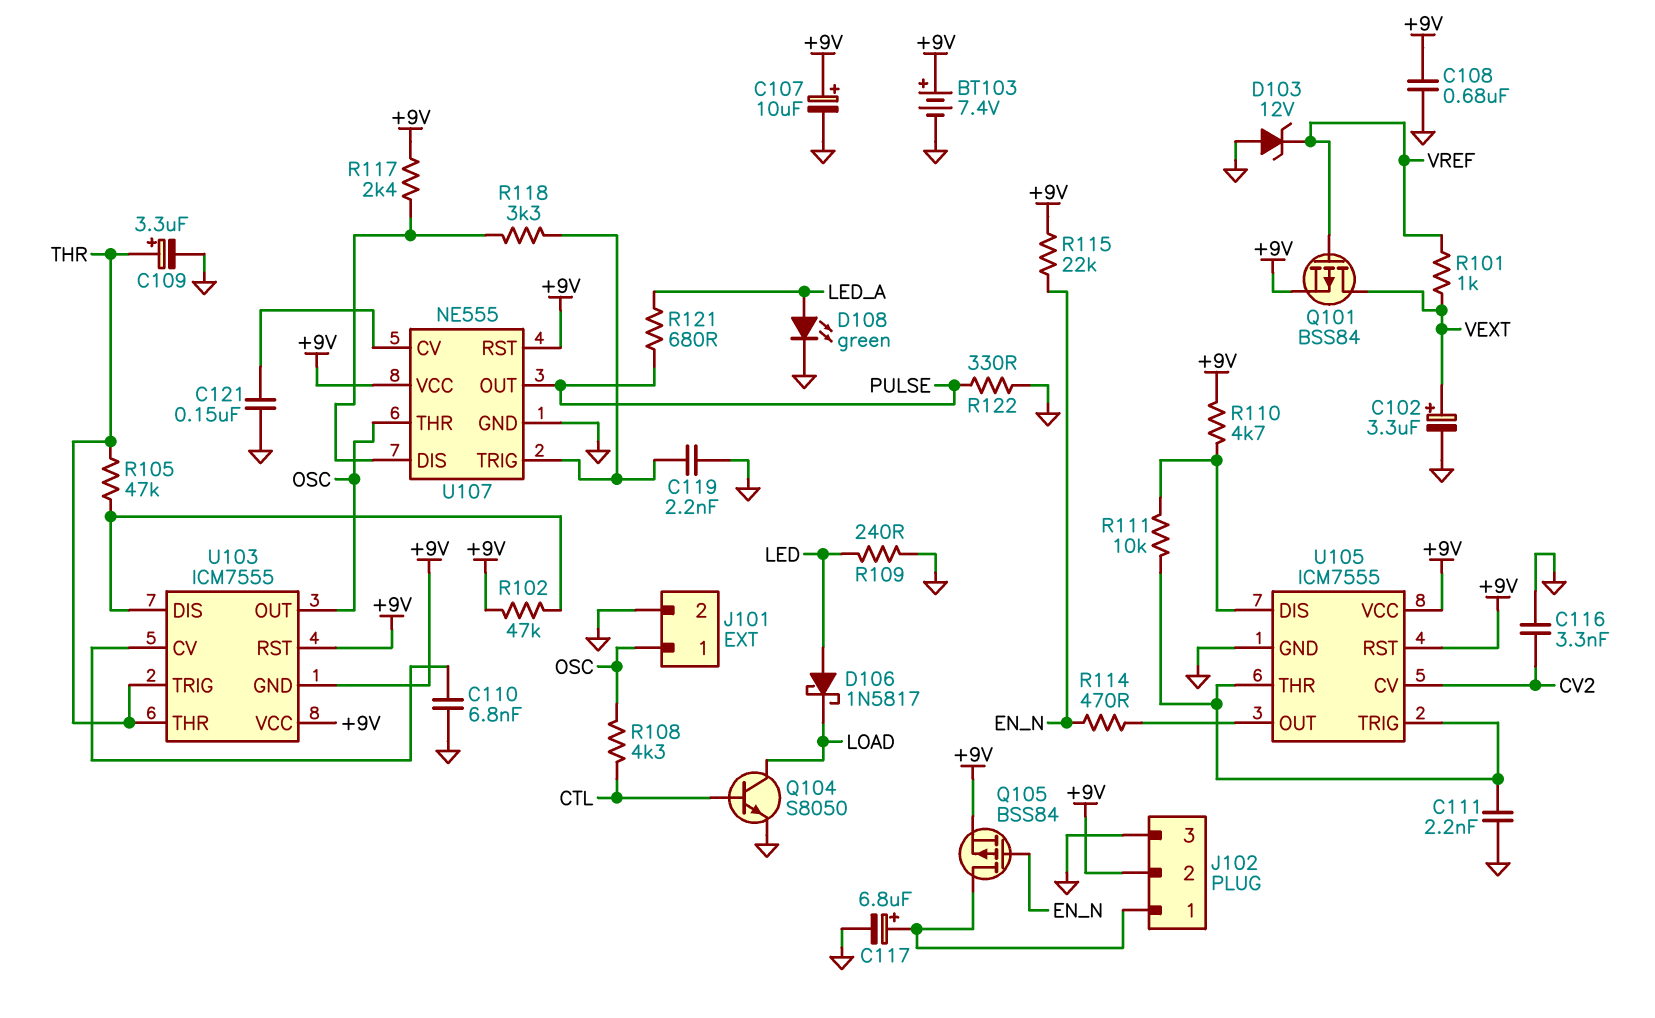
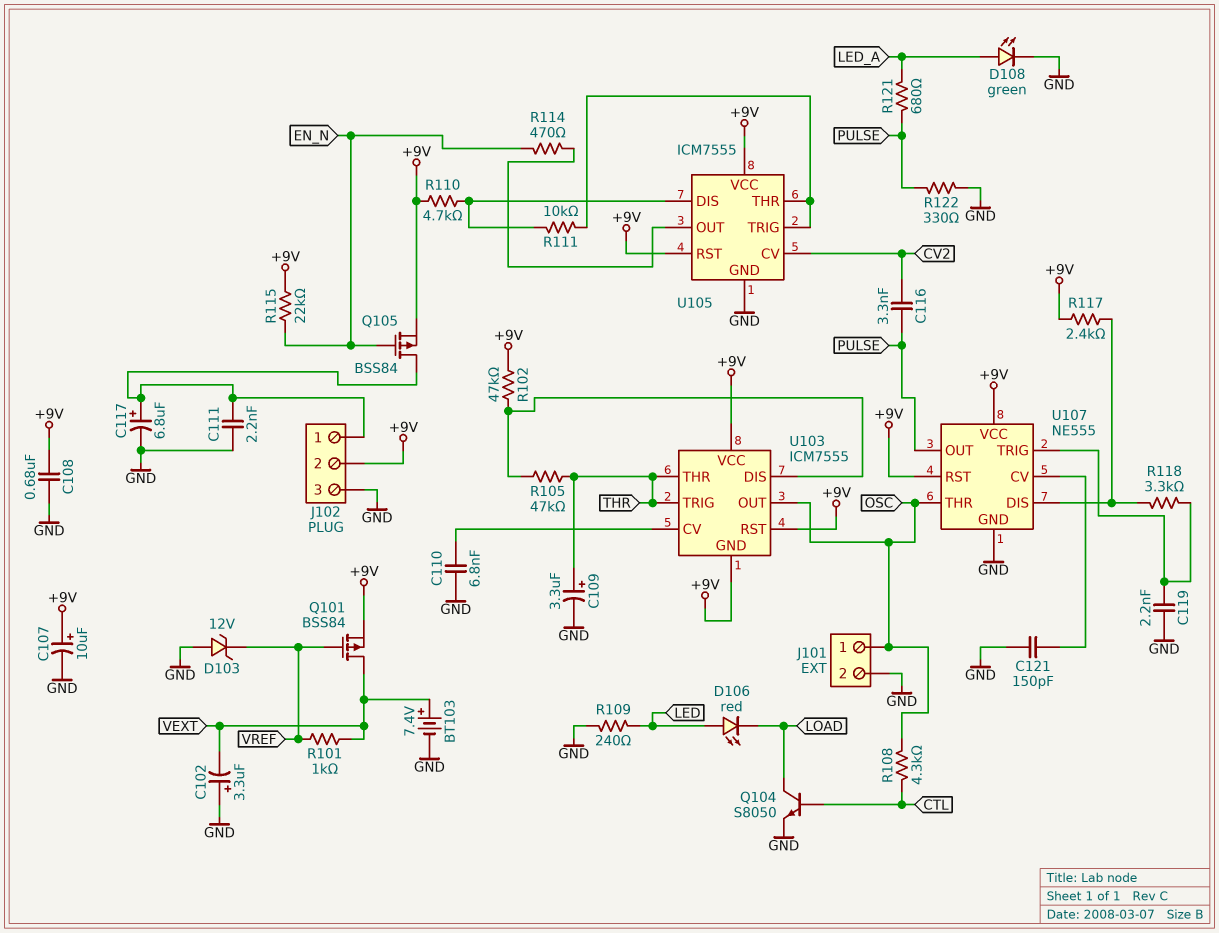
BT103: 7.4V (plus +9V, minus GND) -> 7.4V (plus VEXT, minus GND)
C102: 3.3uF (plus VEXT, minus GND) -> 3.3uF (plus GND, minus VEXT)
C111: 2.2nF (GND, U105/THR) -> 2.2nF (GND, J102/1)
C116: 3.3nF (CV2, GND) -> 3.3nF (CV2, PULSE)
C121: 150nF (GND, U107/CV) -> 150pF (GND, U107/CV)
D106: schottky 1N5817 (A LED, K LOAD) -> LED red (A LED, K LOAD)

